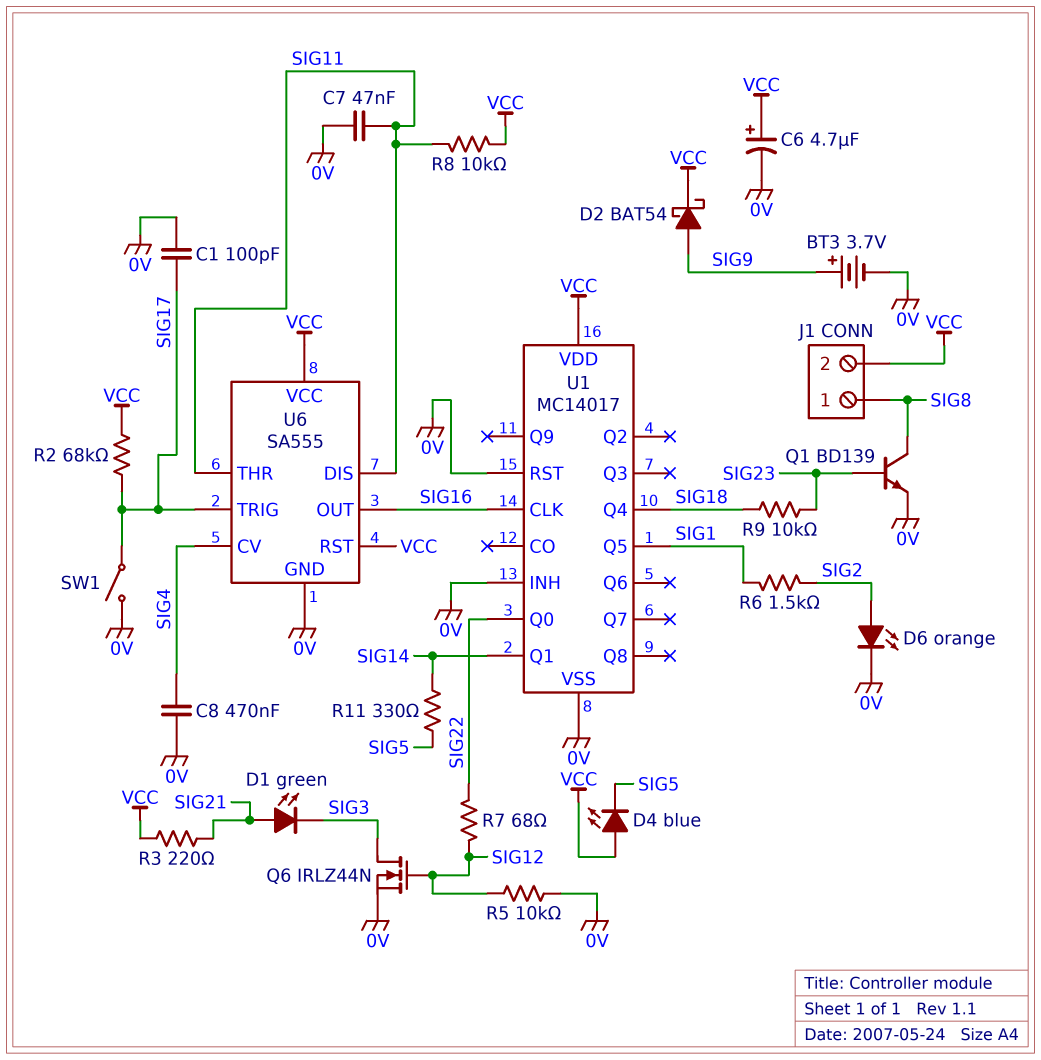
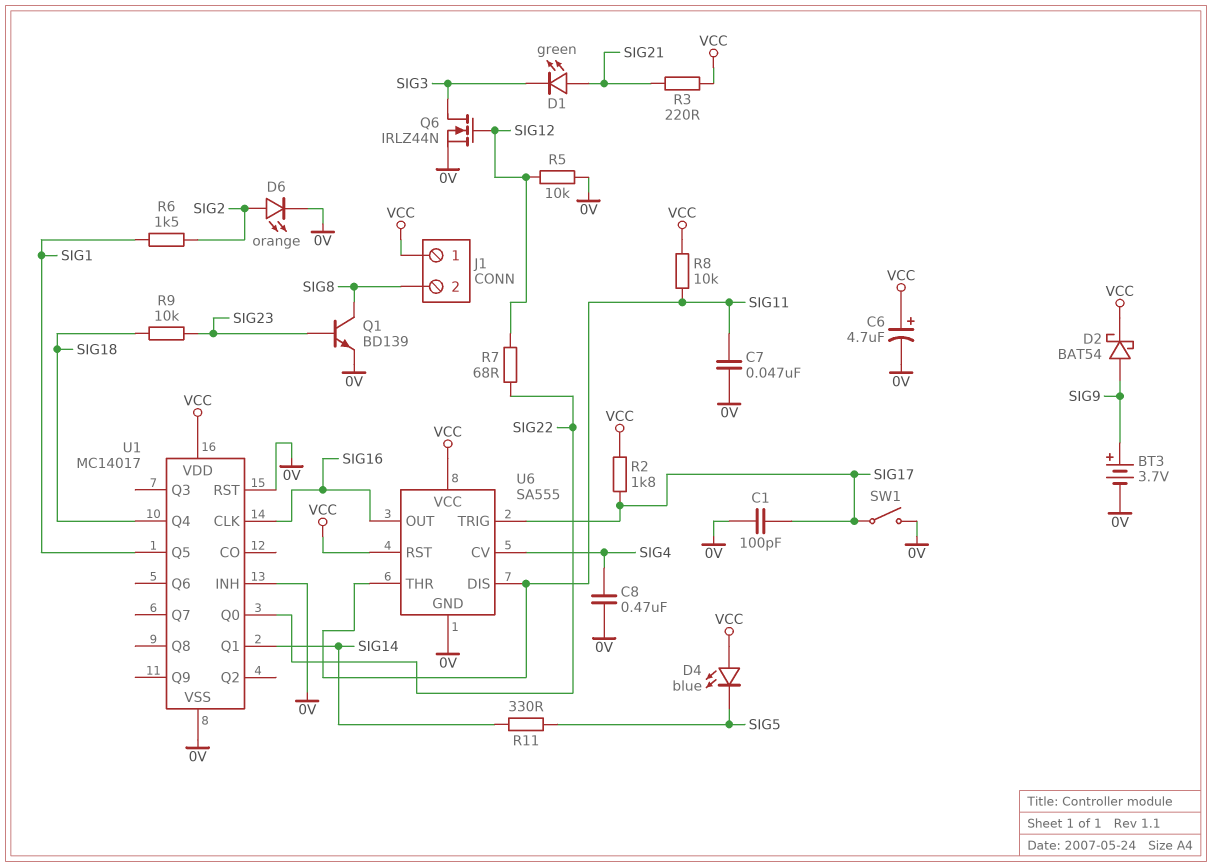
J1 pin 1: SIG8 -> VCC
J1 pin 2: VCC -> SIG8
R2: 68k (SIG17, VCC) -> 1.8k (SIG17, VCC)

